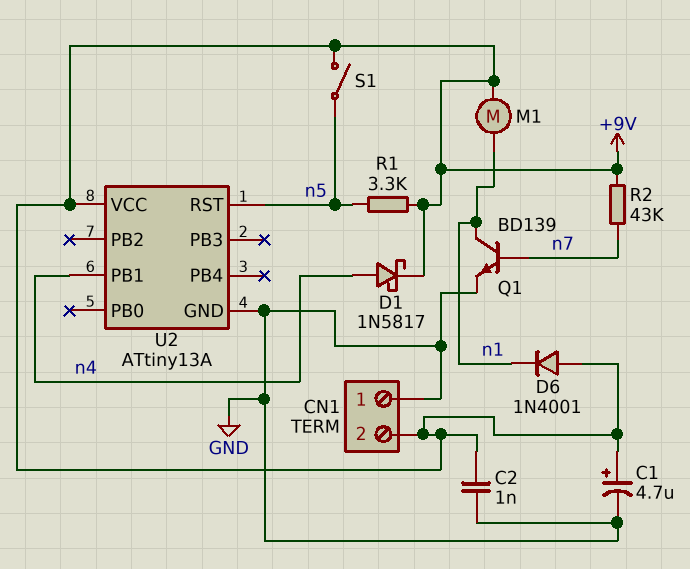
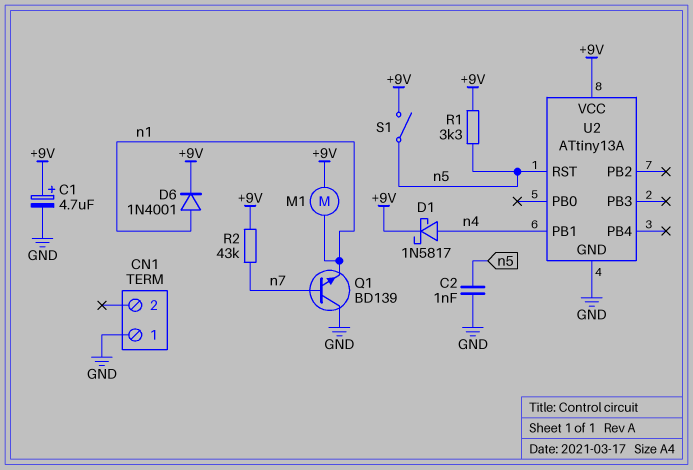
C2: 1nF (+9V, GND) -> 1nF (GND, n5)
CN1 pin 2: +9V -> none
D6: diode 1N4001 (A +9V, K n1) -> diode 1N4001 (A n1, K +9V)
Q1: NPN BD139 (B n7, C n1, E GND) -> NPN BD139 (B n7, C GND, E n1)

